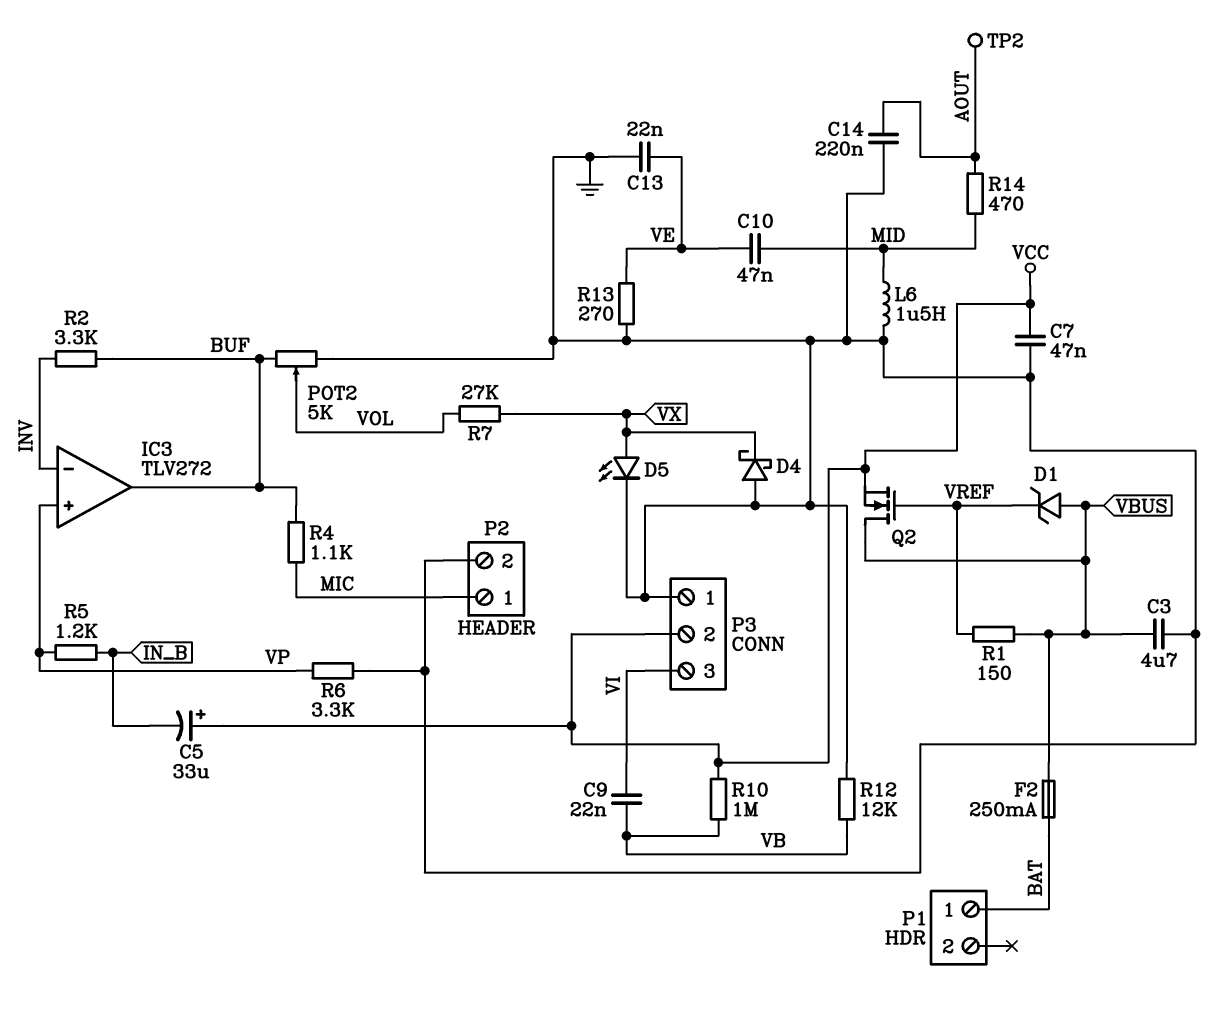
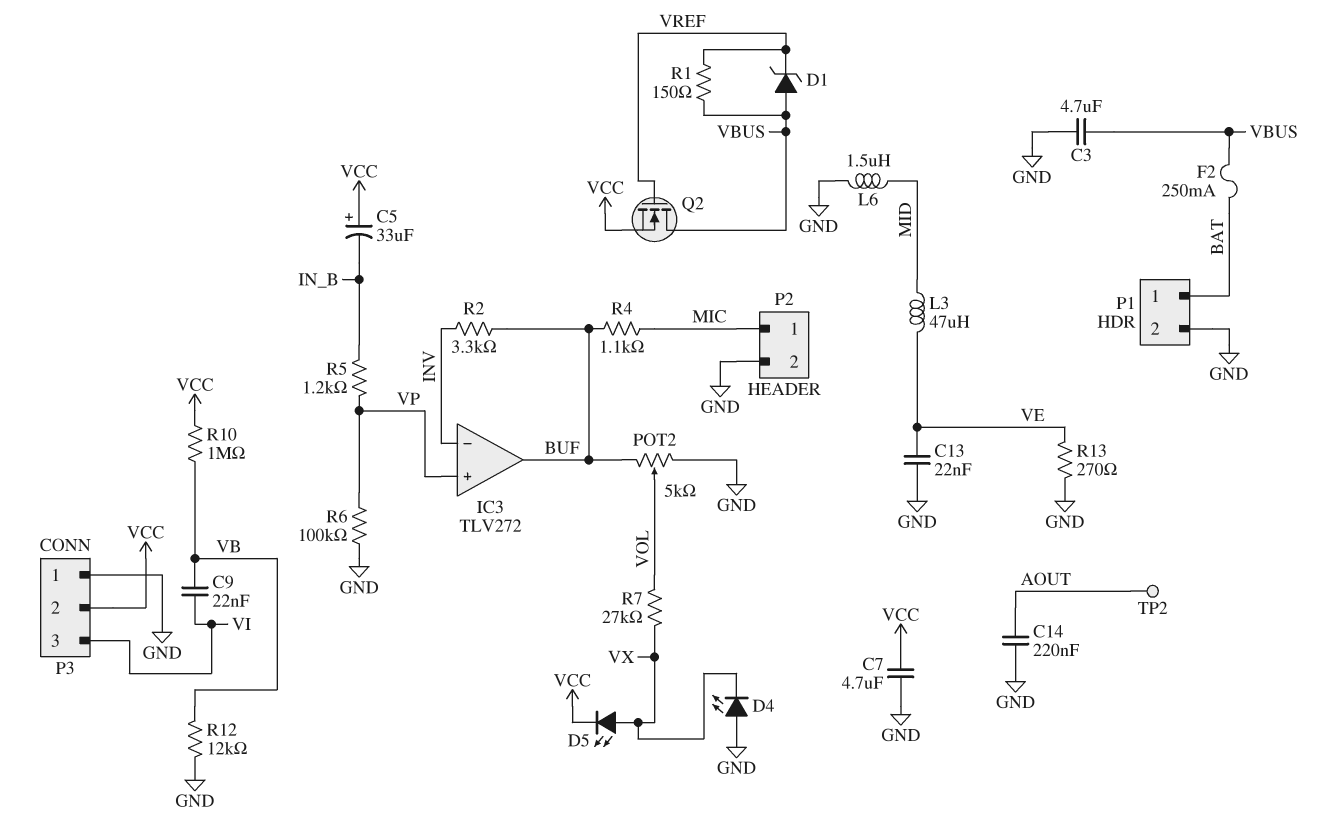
C7: 47nF (GND, VCC) -> 4.7uF (GND, VCC)
C10: 47nF (MID, VE) -> none
D4: schottky (A GND, K VX) -> LED (A GND, K VX)
D5: LED (A VX, K GND) -> LED (A VX, K VCC)
L3: none -> 47uH (MID, VE)
P1 pin 2: none -> GND
R6: 3.3k (GND, VP) -> 100k (GND, VP)
R14: 470 (AOUT, MID) -> none

